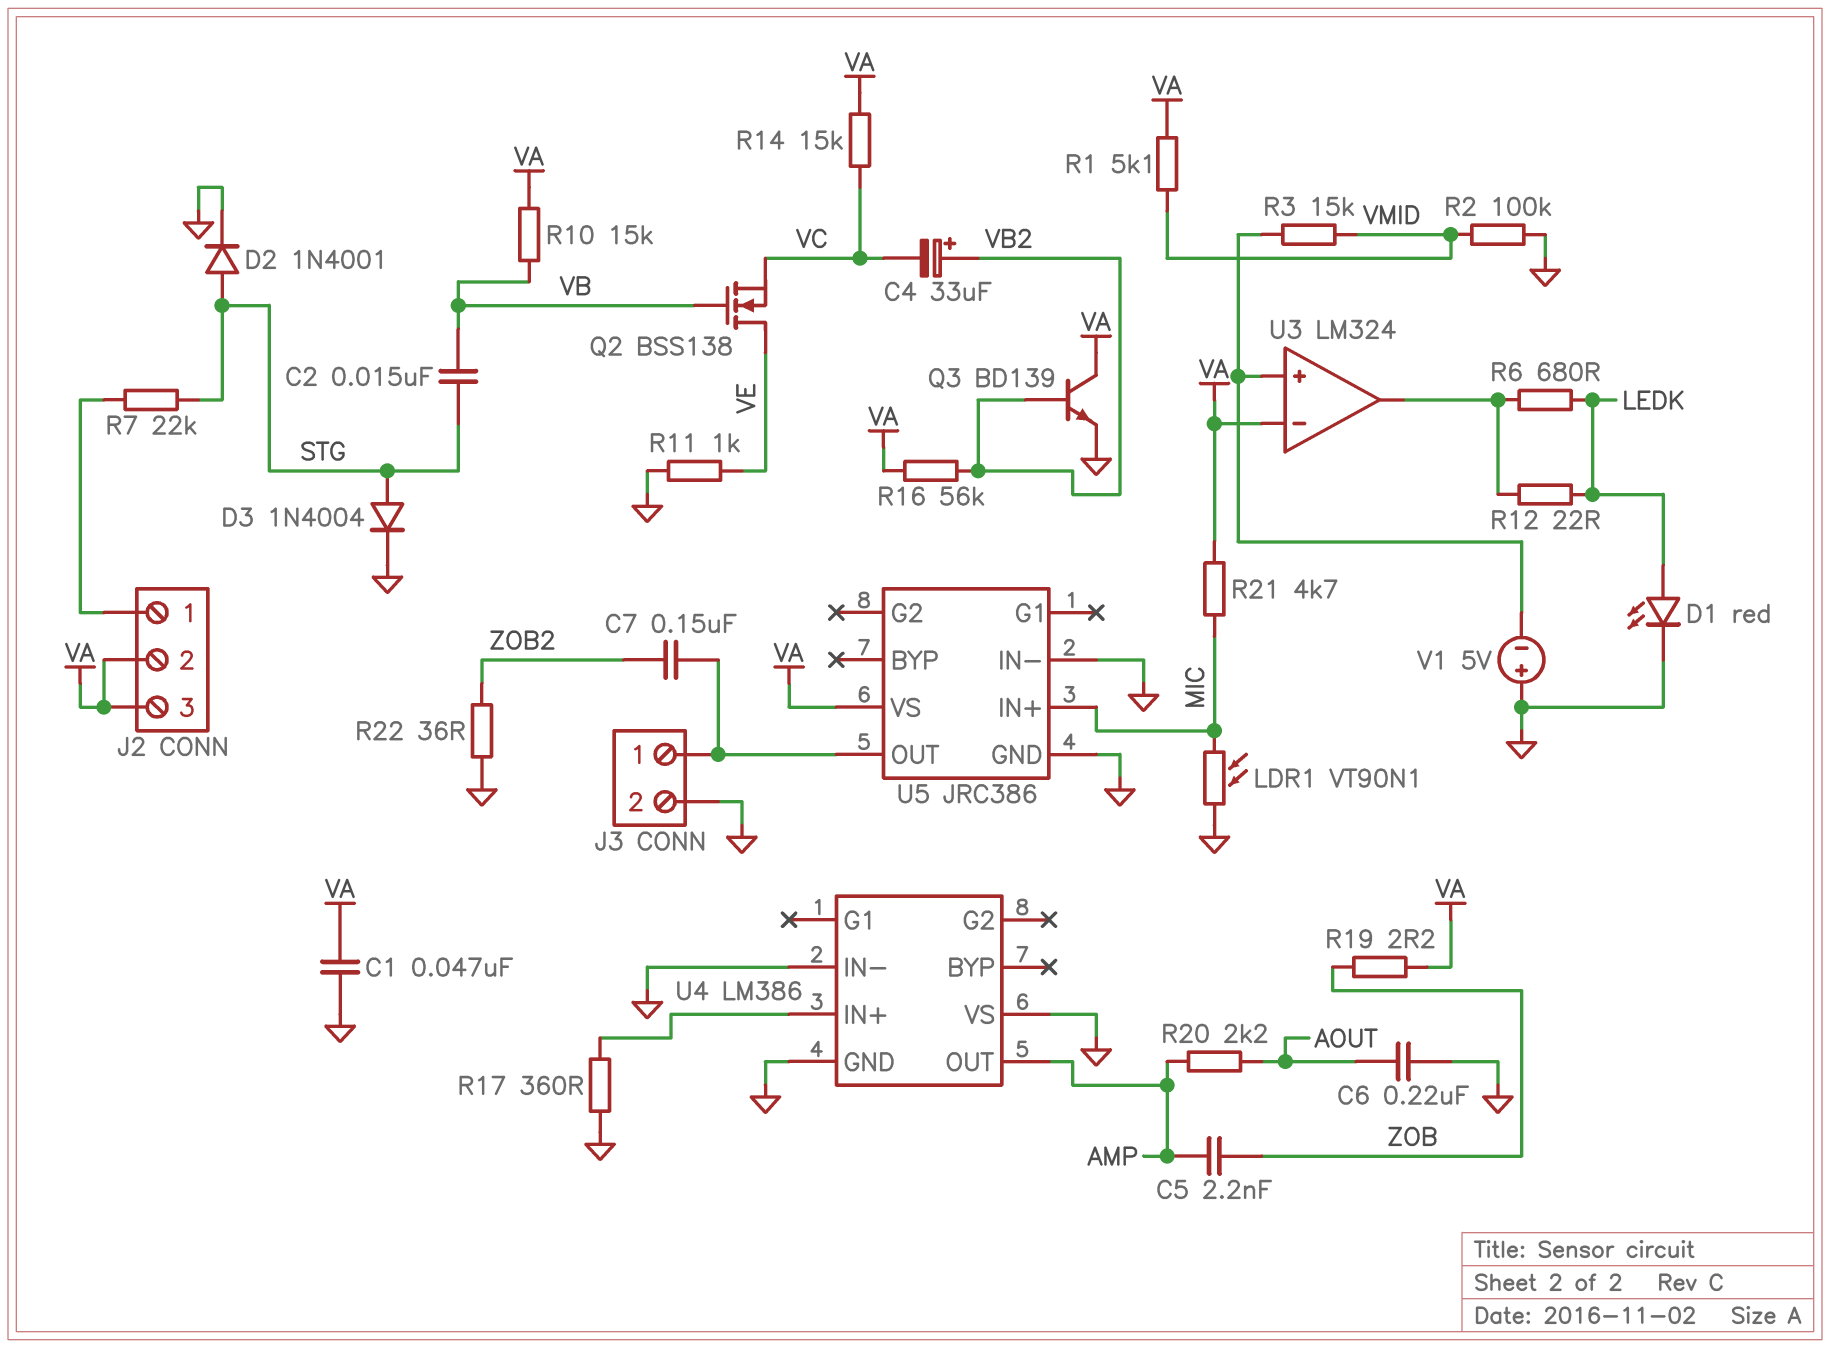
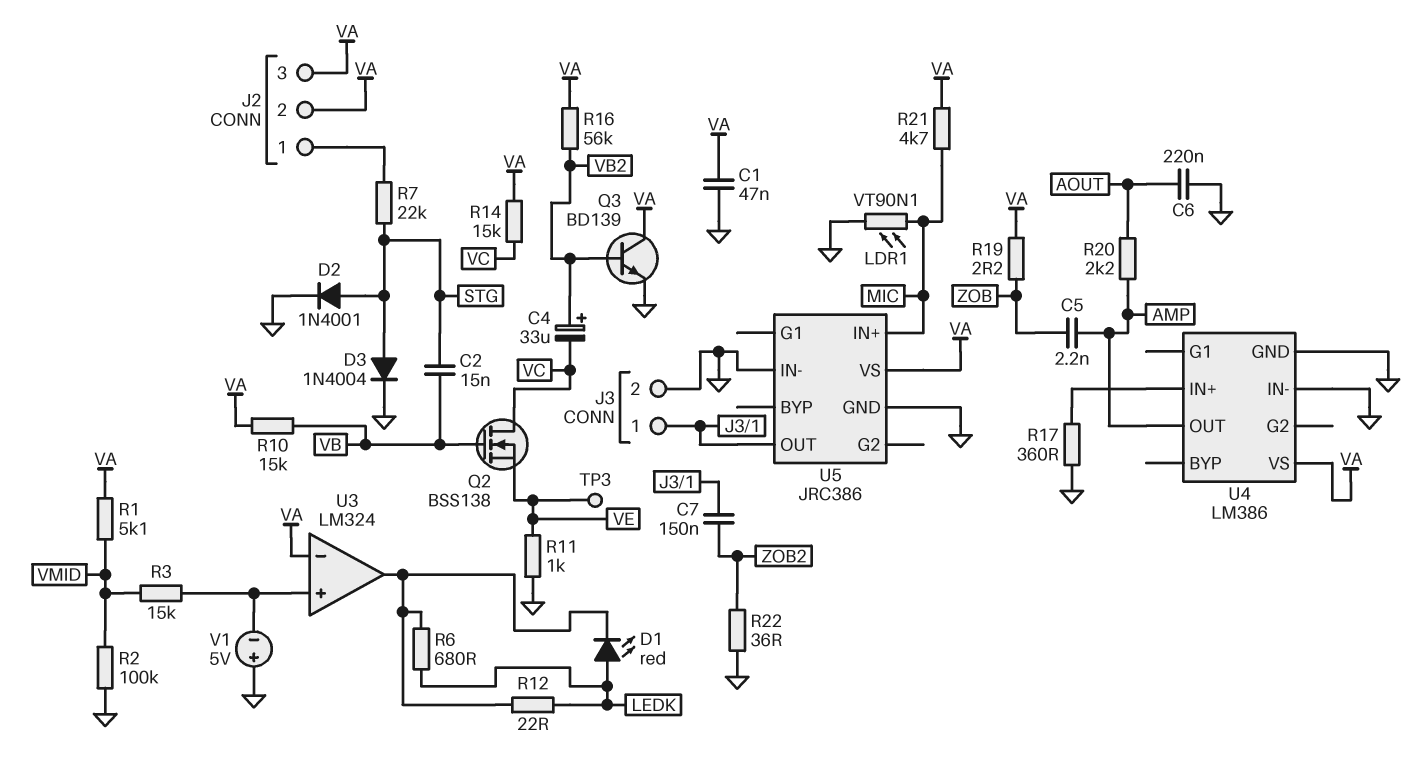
D1: LED red (A LEDK, K GND) -> LED red (A LEDK, K U3/out)
Q2: NMOS BSS138 (G VB, D VE, S VC) -> NMOS BSS138 (G VB, D VC, S VE)
TP3: none -> test point (VE)
U4 pin VS: GND -> VA

